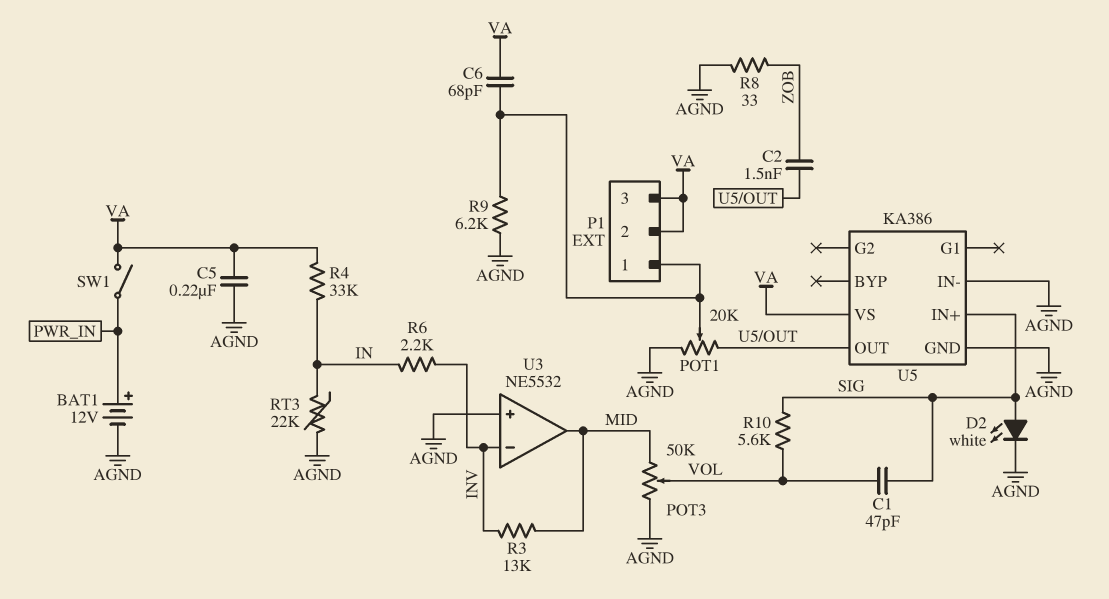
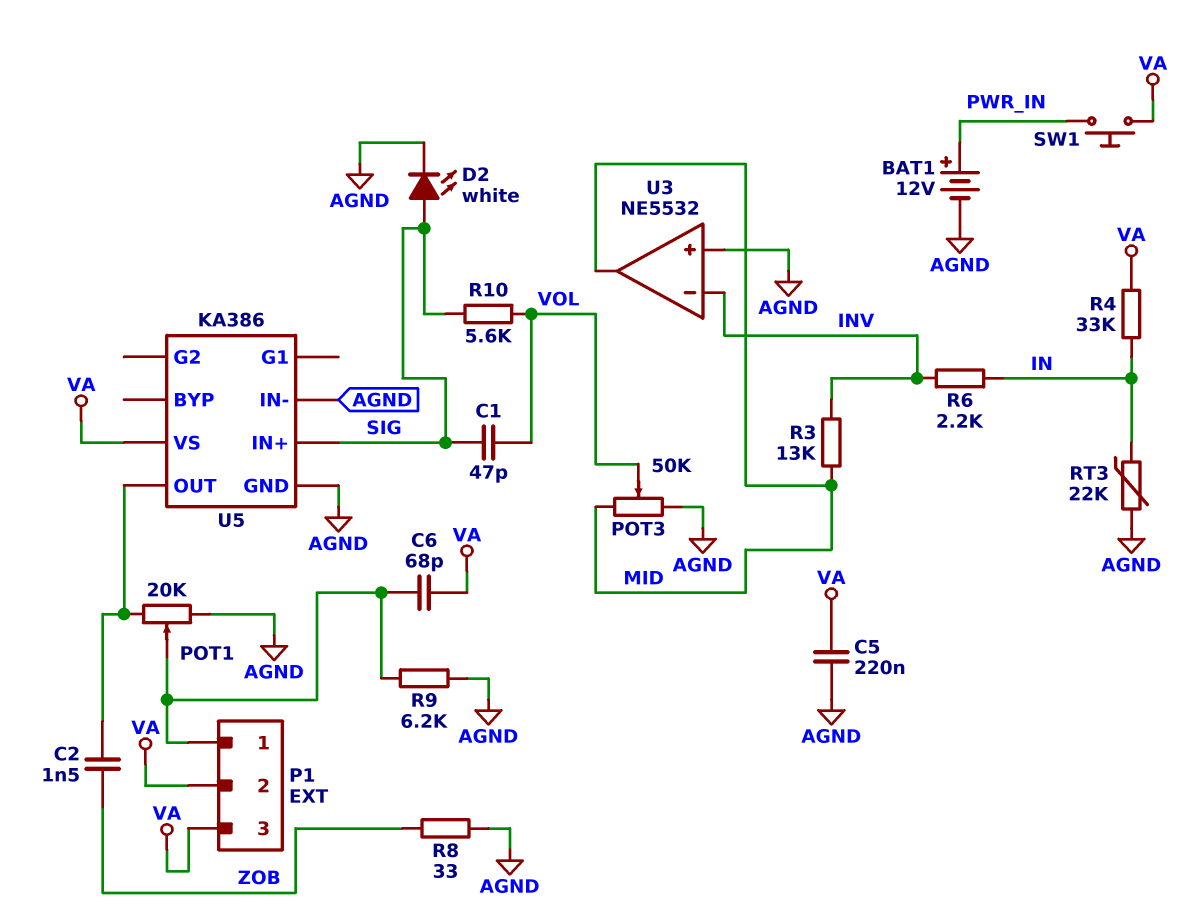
SW1: switch (PWR_IN, VA) -> button (PWR_IN, VA)

